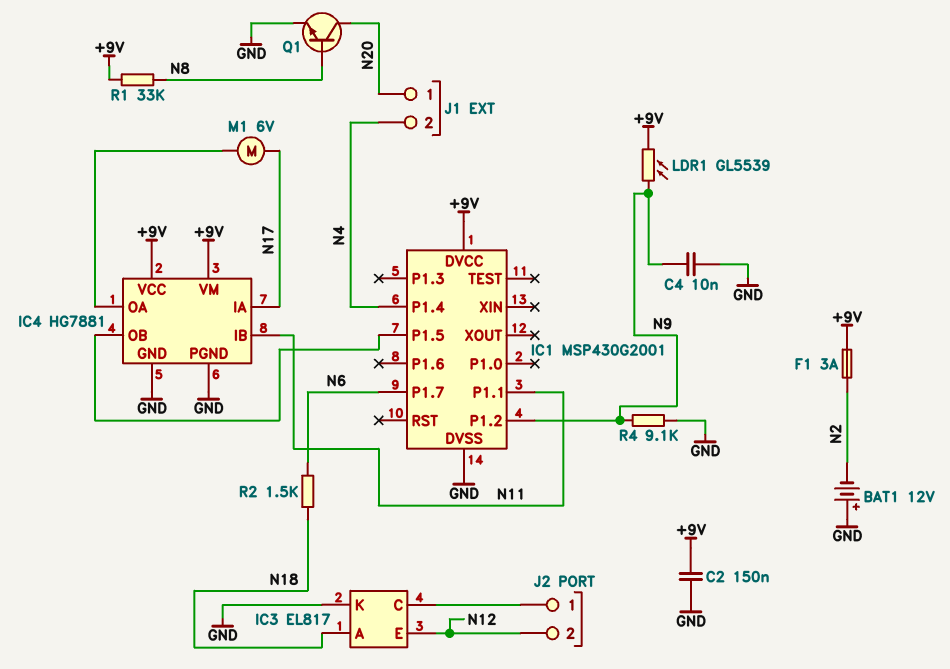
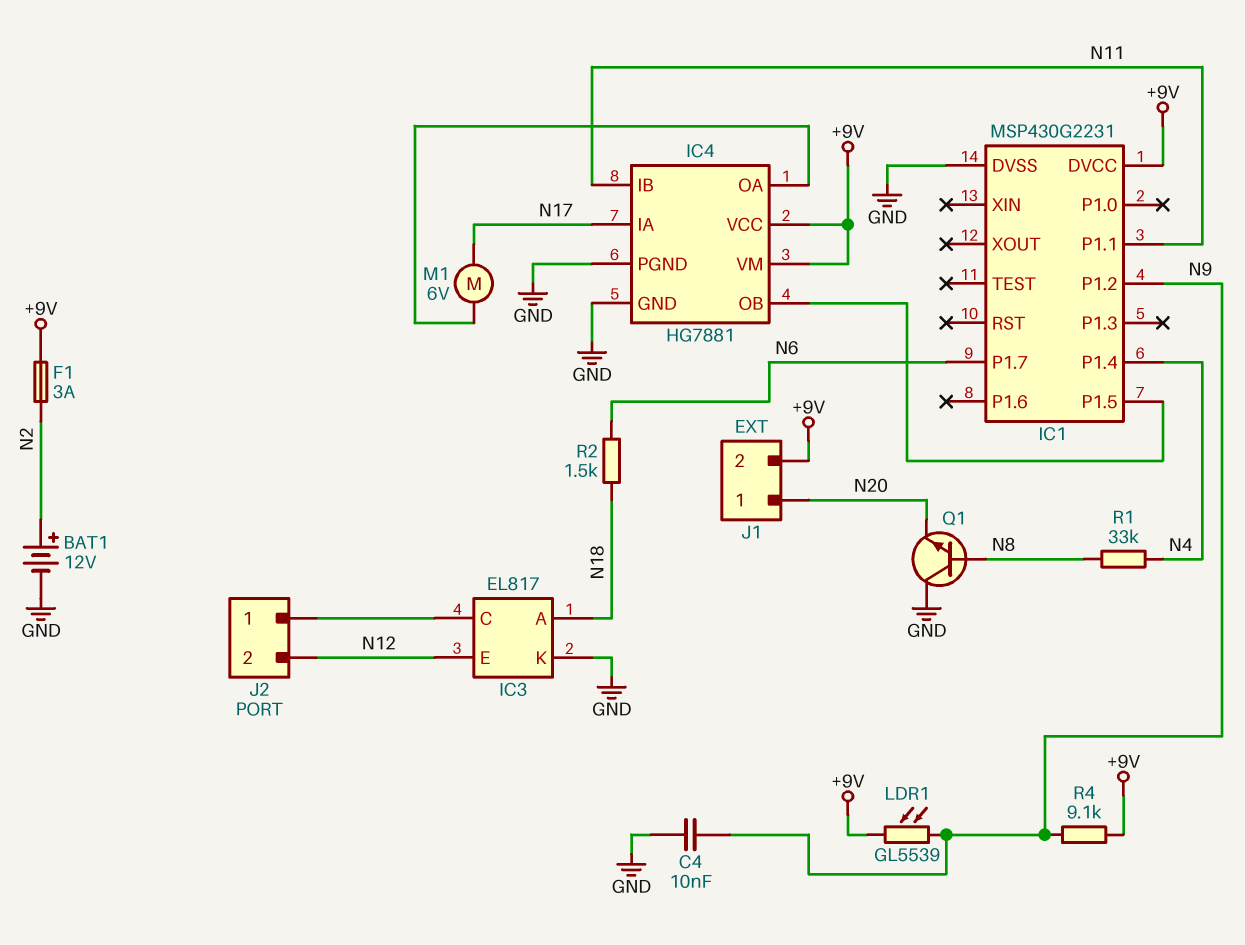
BAT1: 12V (plus GND, minus N2) -> 12V (plus N2, minus GND)
C2: 150nF (+9V, GND) -> none
IC1: MSP430G2001 -> MSP430G2231
J1 pin 2: N4 -> +9V
Q1: NPN (B N8, C N20, E GND) -> NPN (B N8, C GND, E N20)
R1: 33k (+9V, N8) -> 33k (N4, N8)
R4: 9.1k (GND, N9) -> 9.1k (+9V, N9)

